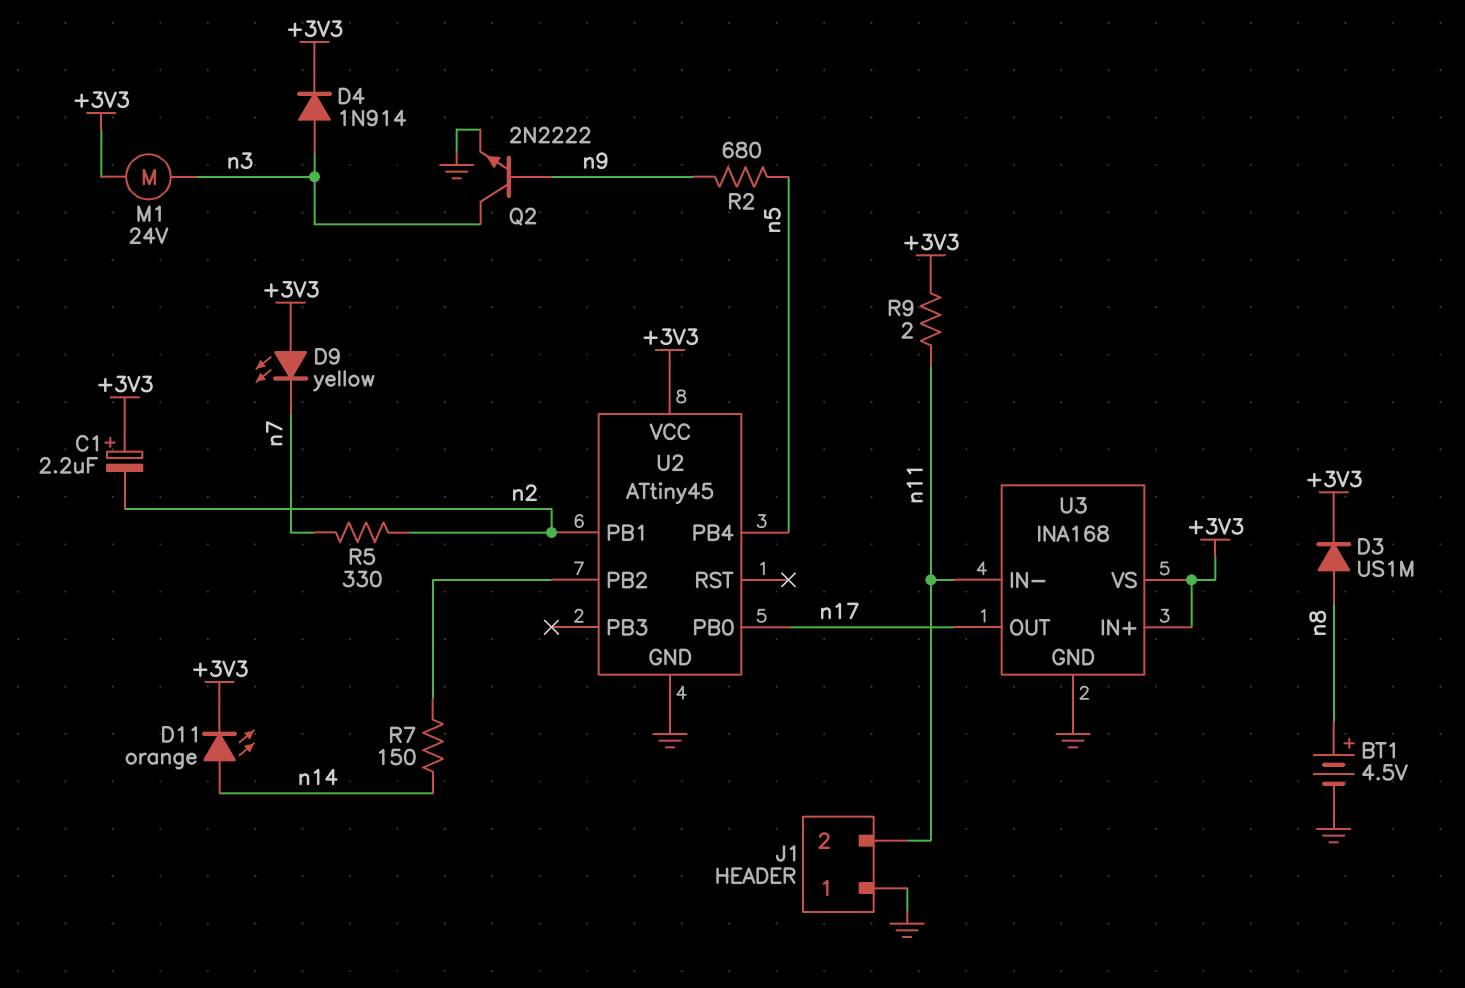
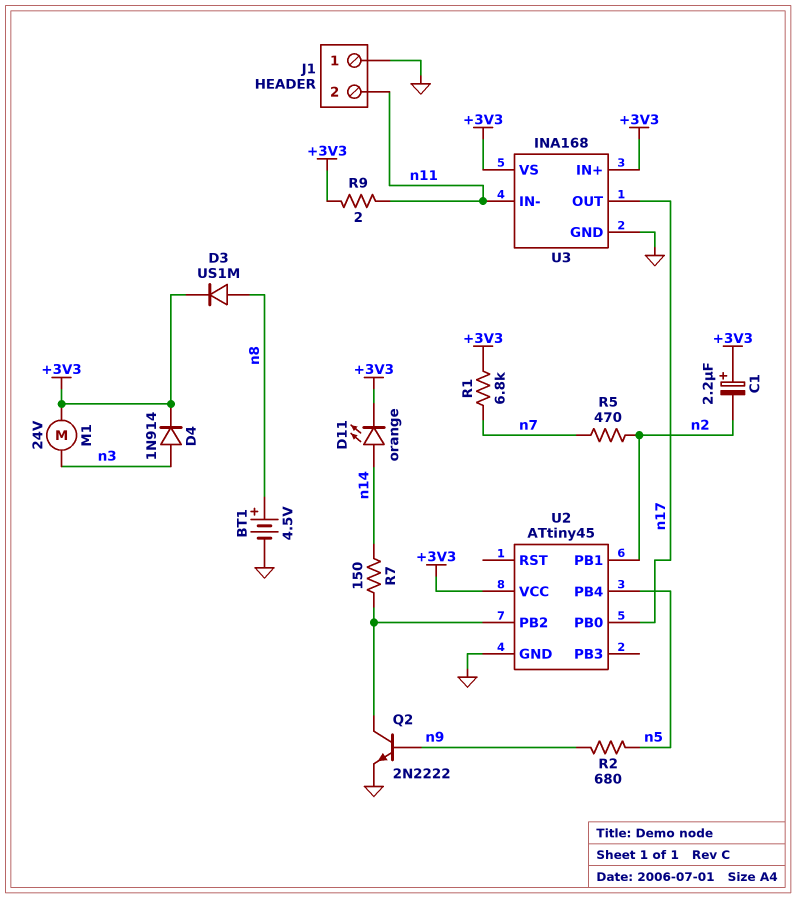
D9: LED yellow (A +3V3, K n7) -> none
Q2: NPN 2N2222 (B n9, C n3, E GND) -> NPN 2N2222 (B n9, C U2/PB2, E GND)
R1: none -> 6.8k (+3V3, n7)
R5: 330 (n2, n7) -> 470 (n2, n7)

